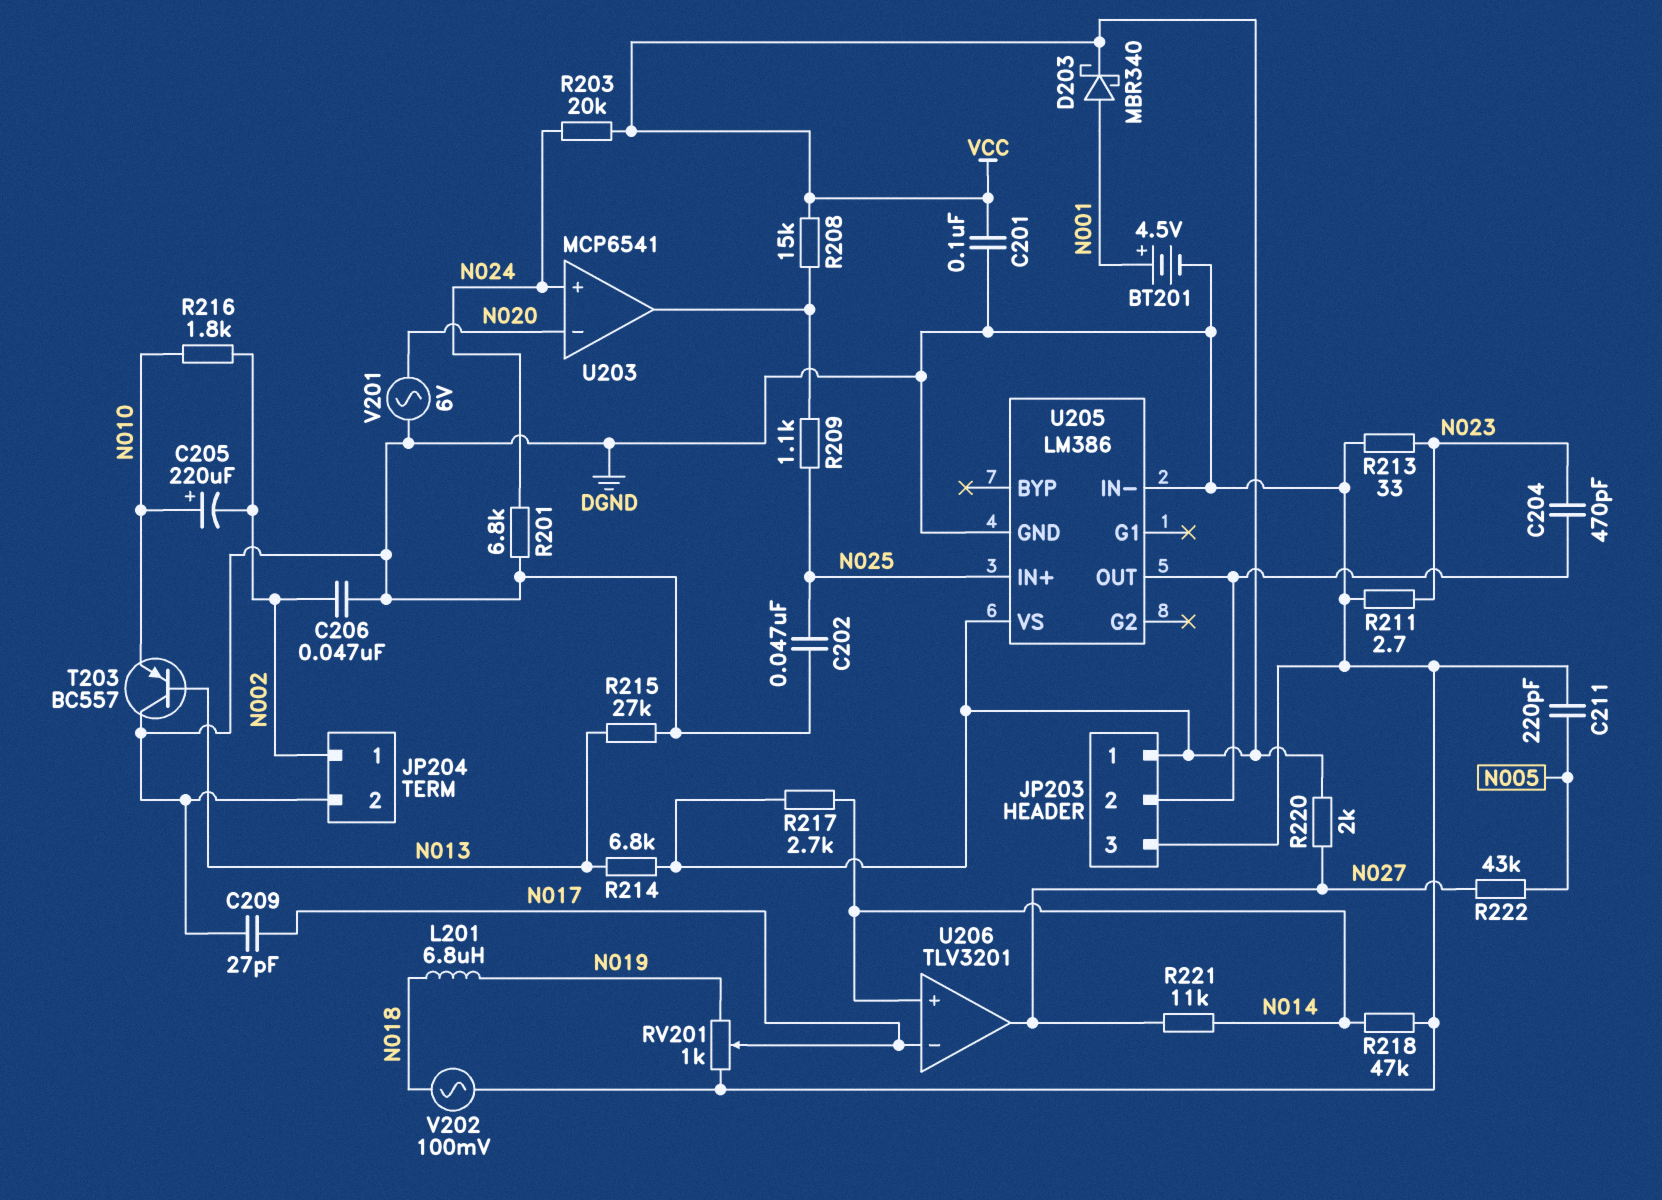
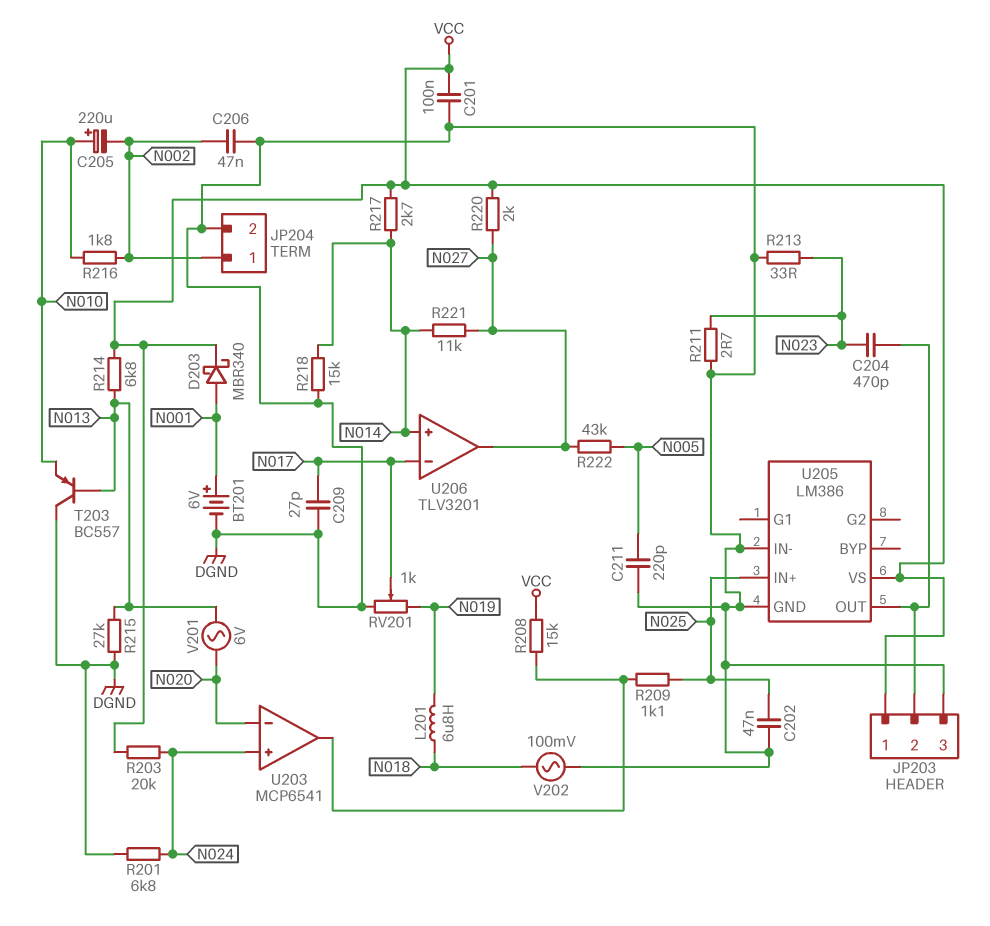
BT201: 4.5V (plus N001, minus DGND) -> 6V (plus N001, minus DGND)
R218: 47k (DGND, N014) -> 15k (DGND, N014)
V201: AC 6V (DGND, N020) -> AC 6V (N013, N020)

